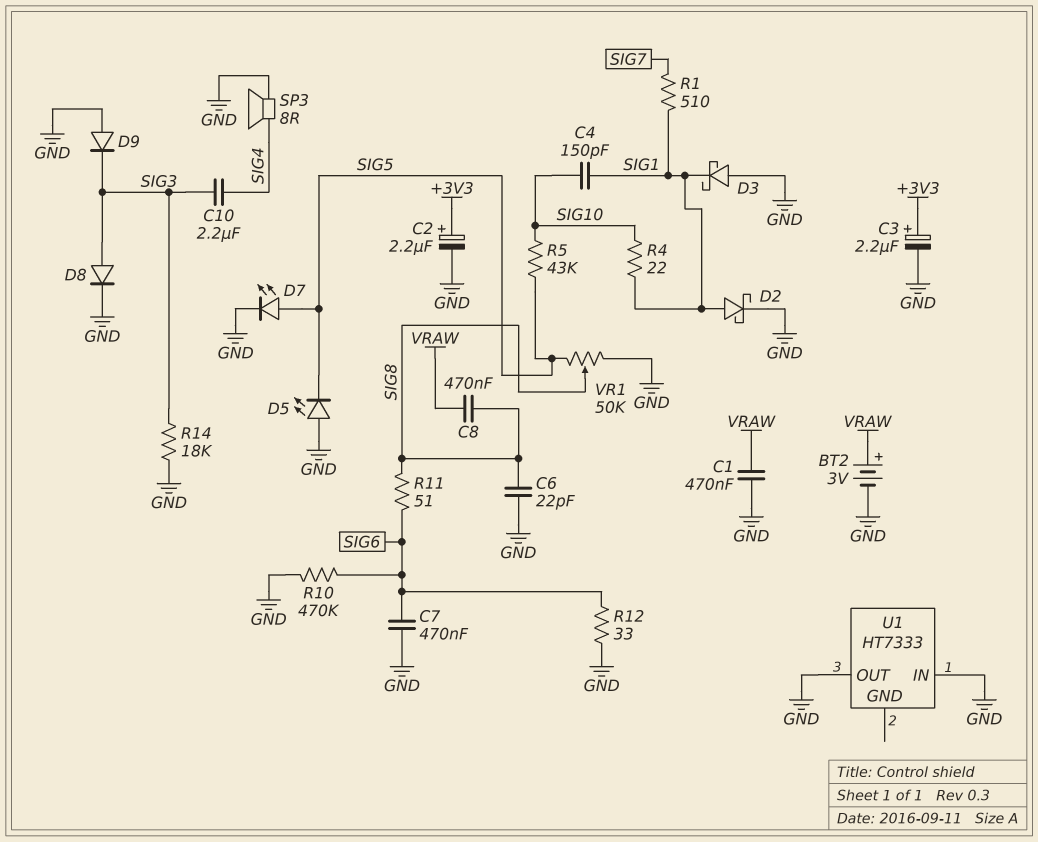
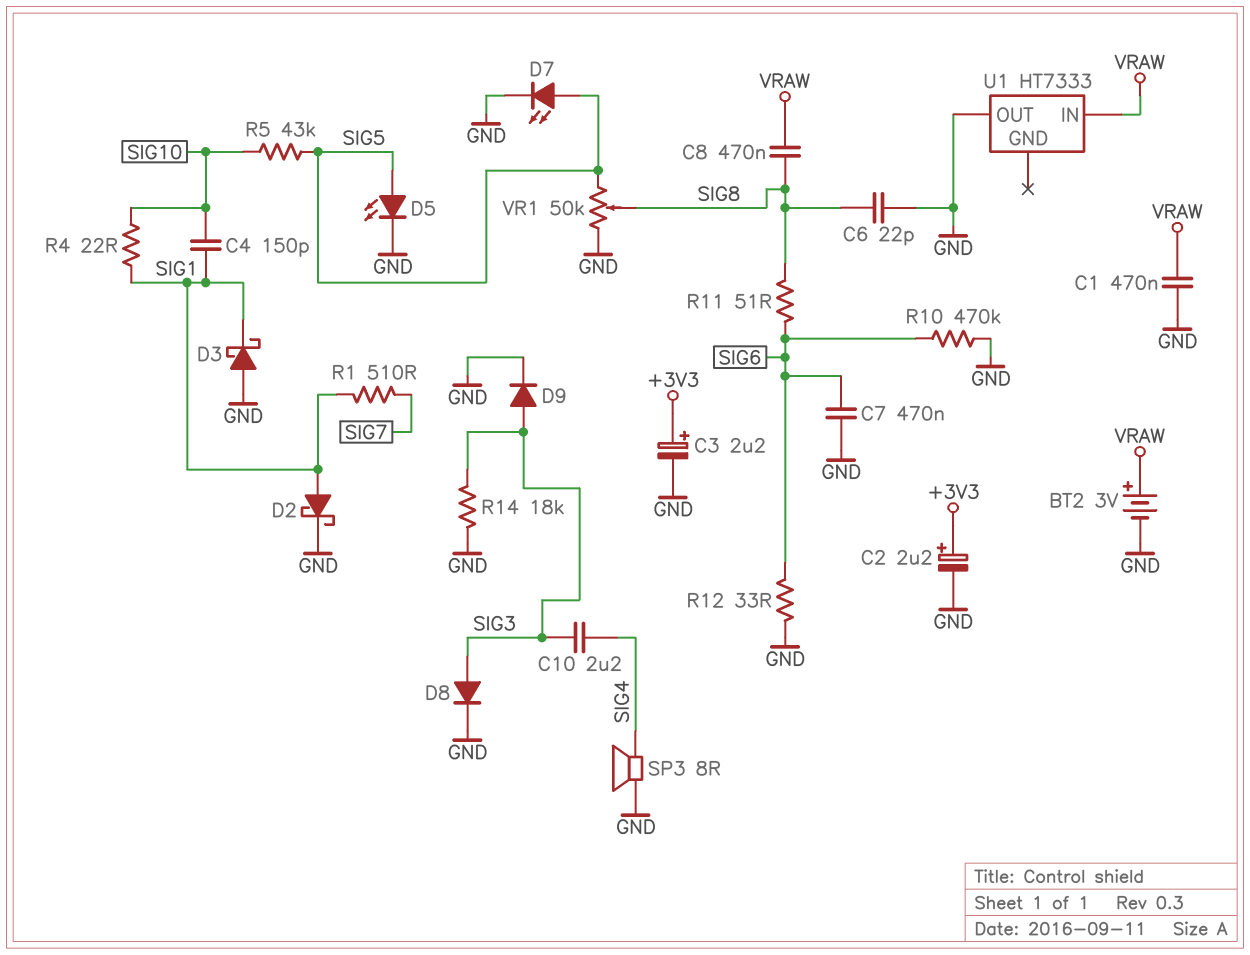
D5: LED (A GND, K SIG5) -> LED (A SIG5, K GND)
D9: diode (A GND, K SIG3) -> diode (A SIG3, K GND)
U1 pin IN: GND -> VRAW

